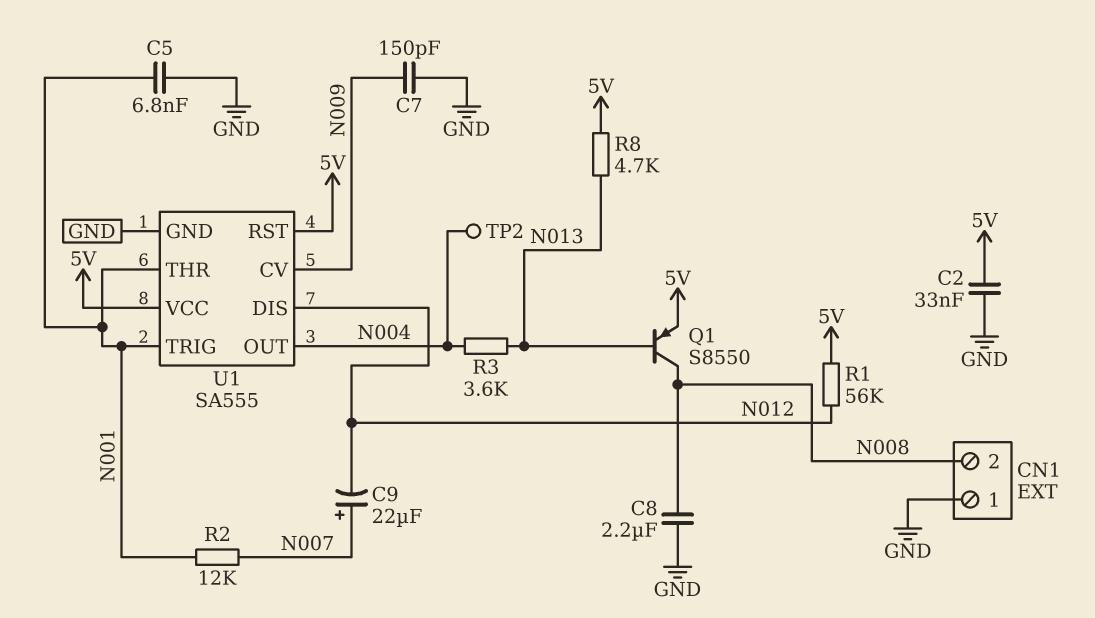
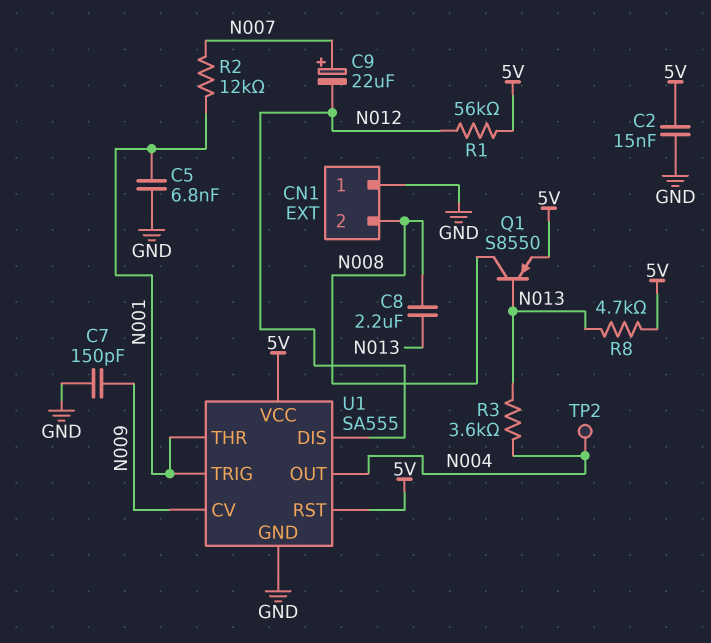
C2: 33nF (5V, GND) -> 15nF (5V, GND)
C8: 2.2uF (GND, N008) -> 2.2uF (N008, N013)

